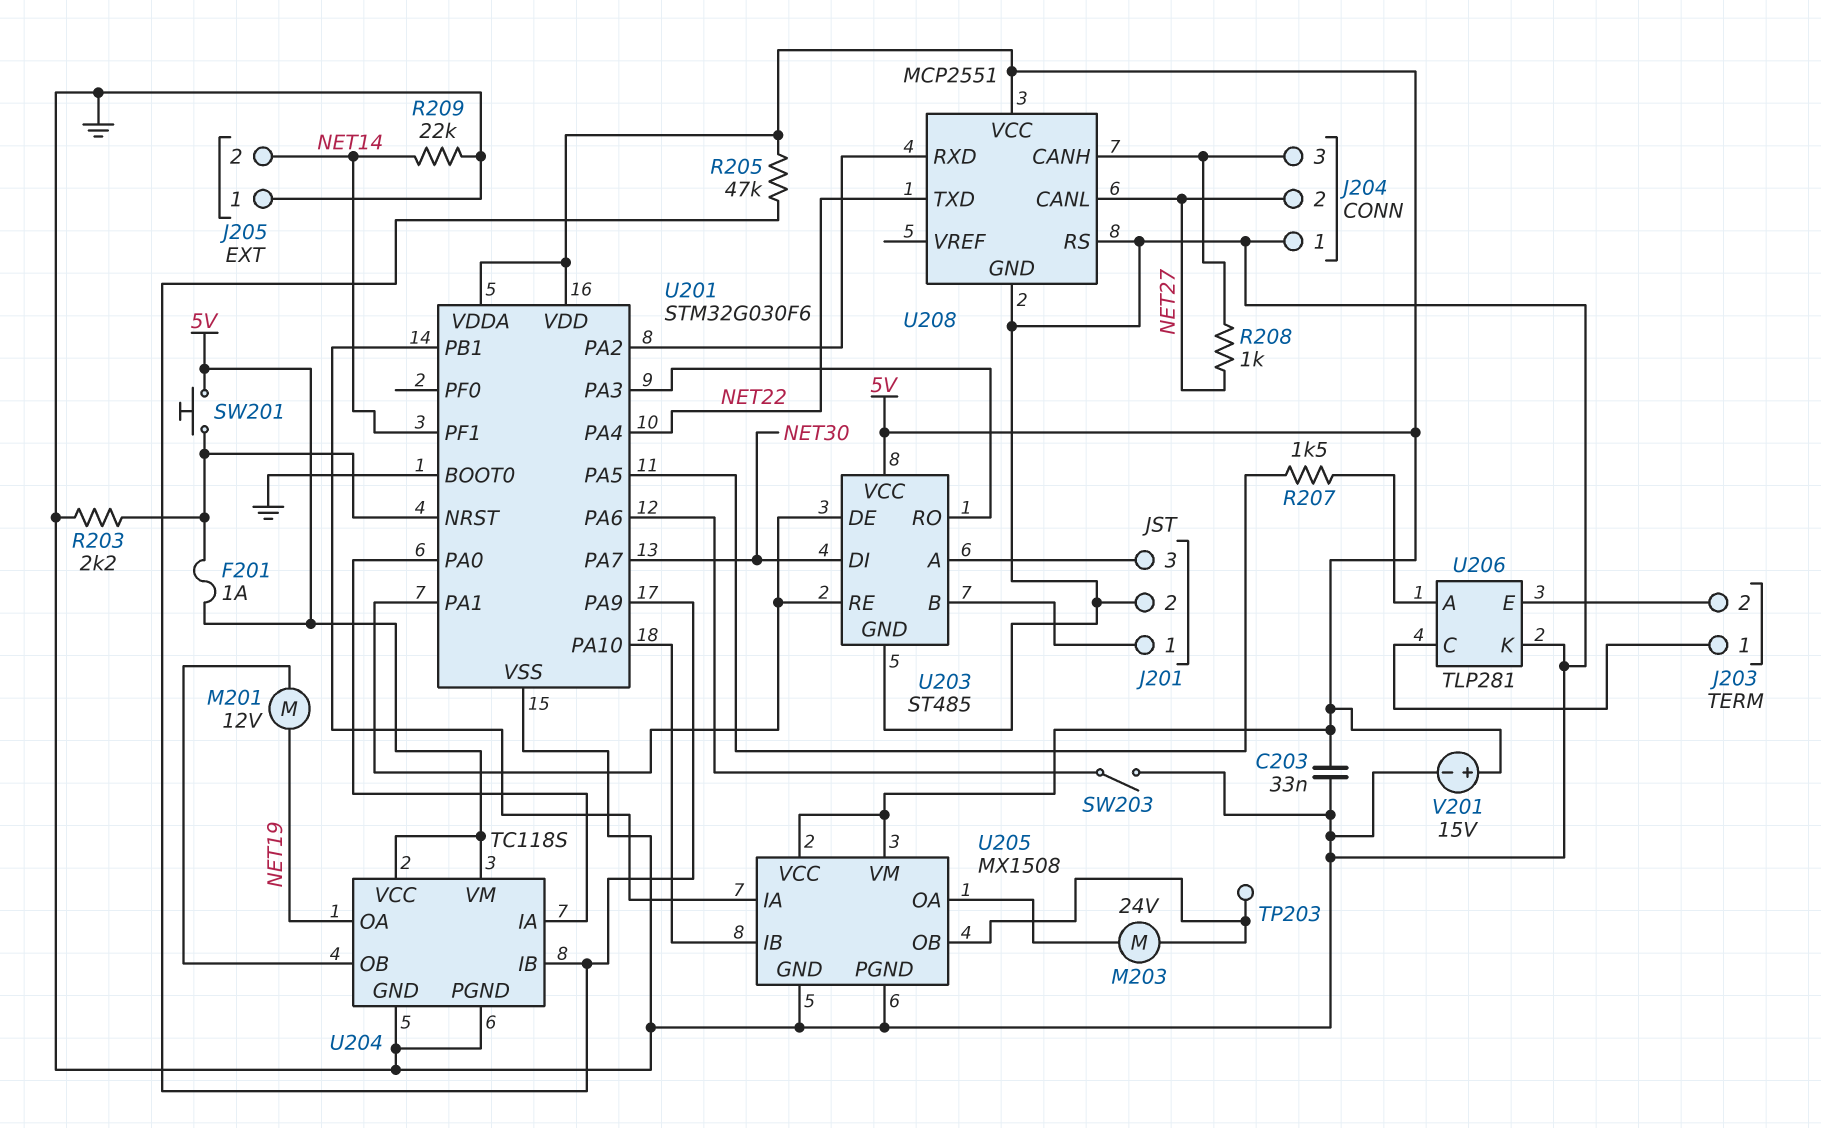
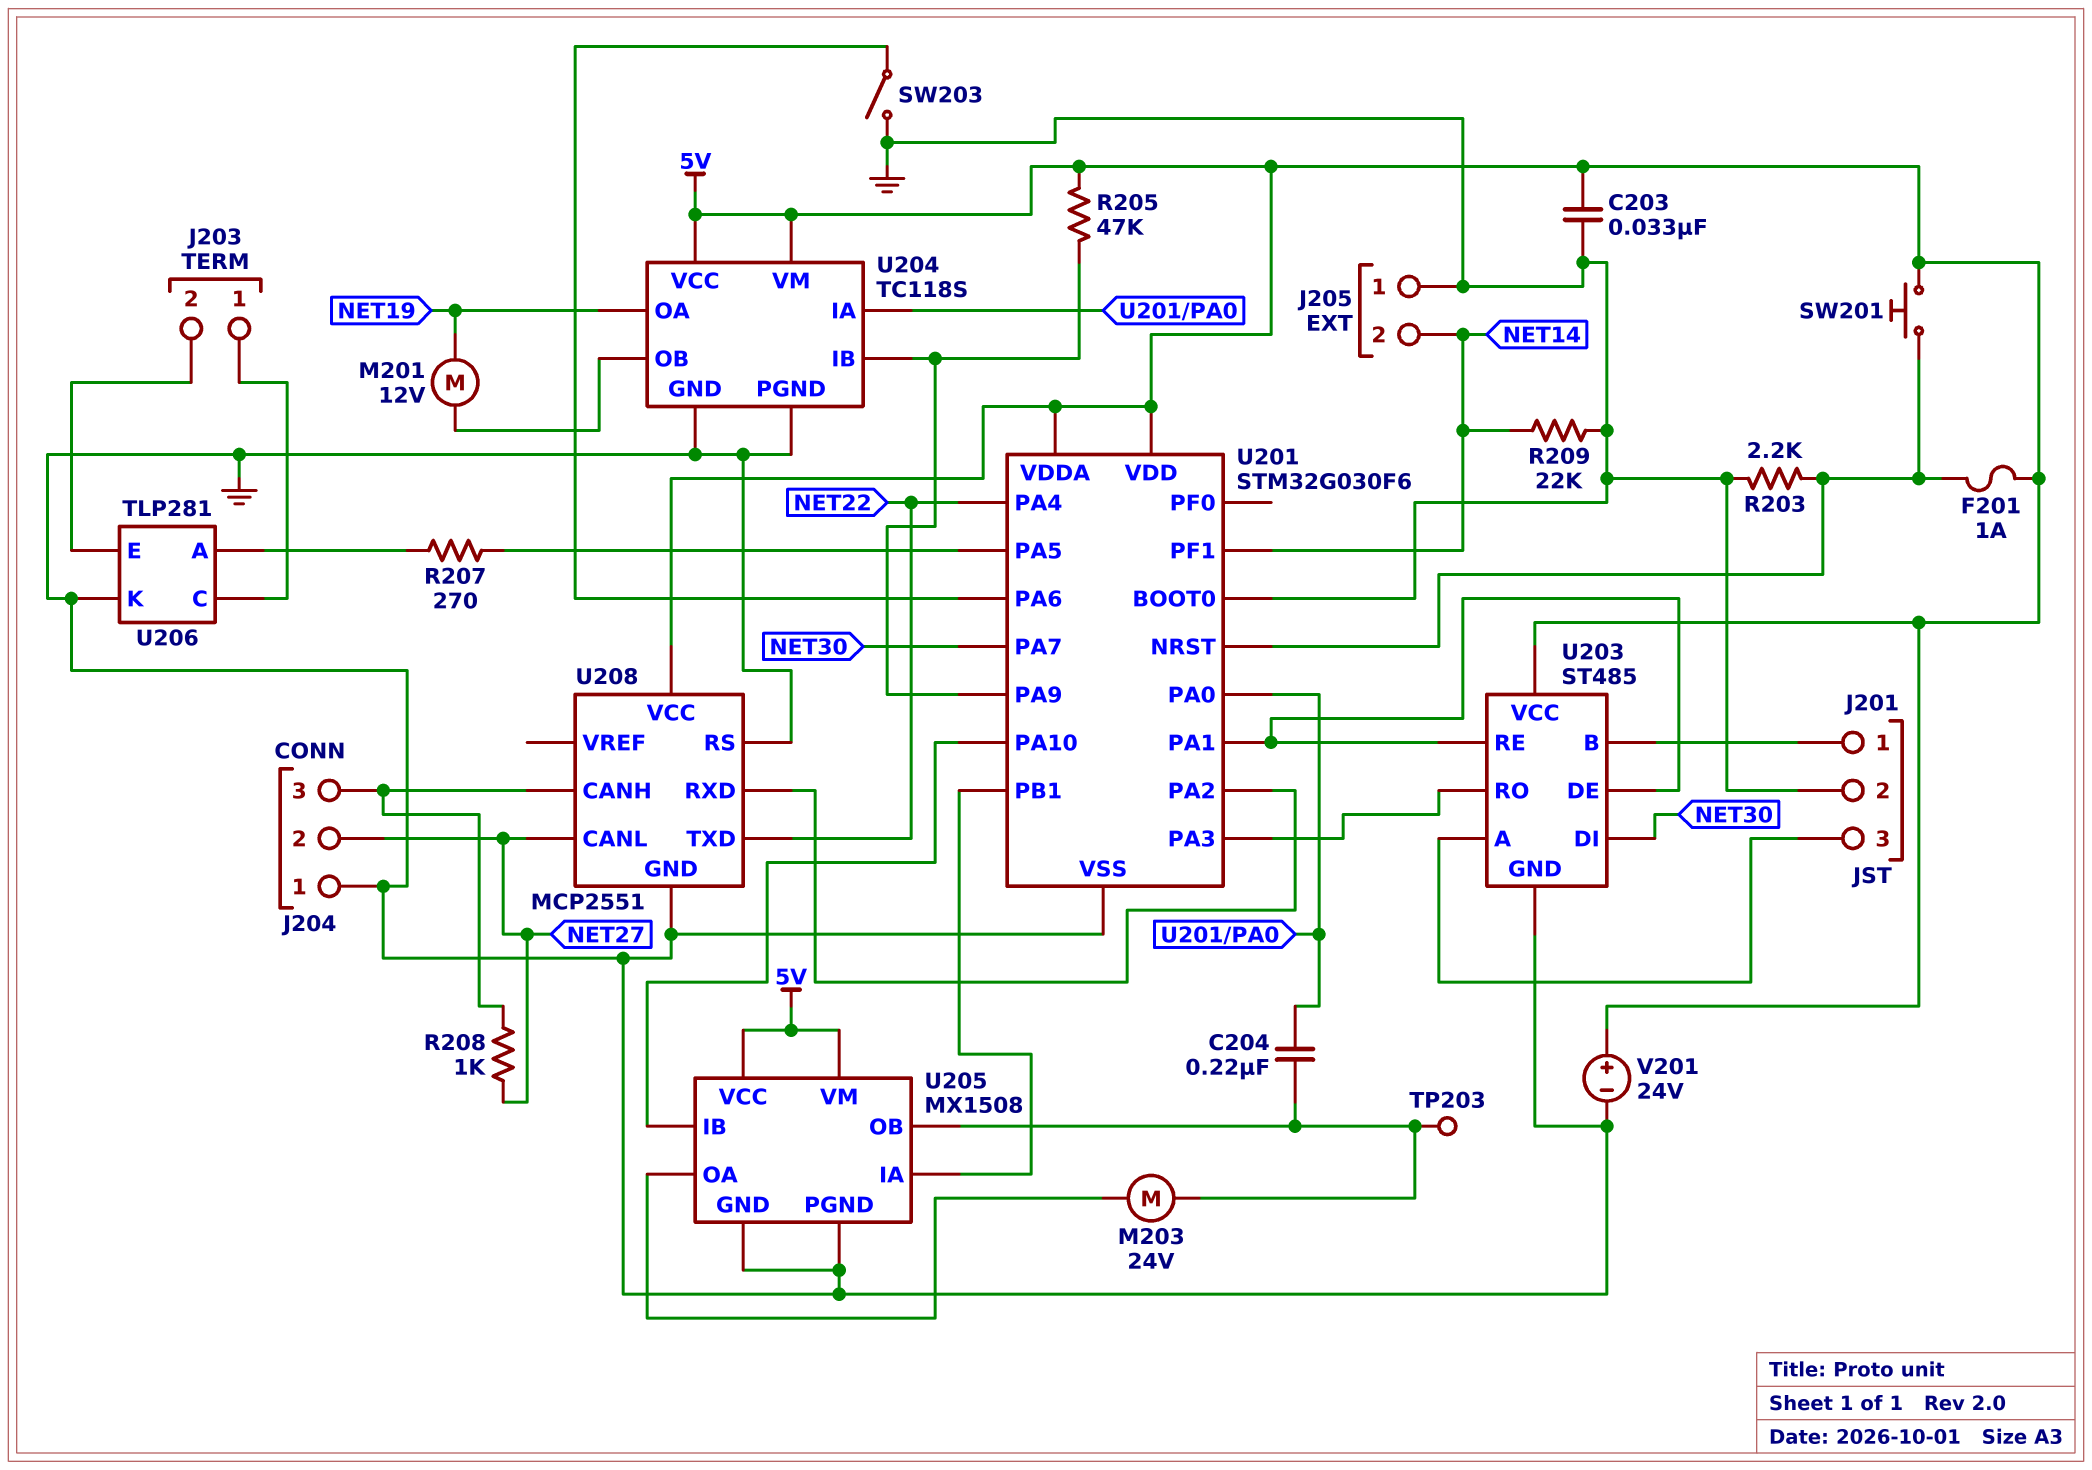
C204: none -> 220nF (U201/PA0, U205/OB)
R207: 1.5k (U201/PA5, U206/A) -> 270 (U201/PA5, U206/A)
V201: 15V (plus 5V, minus GND) -> 24V (plus 5V, minus GND)

